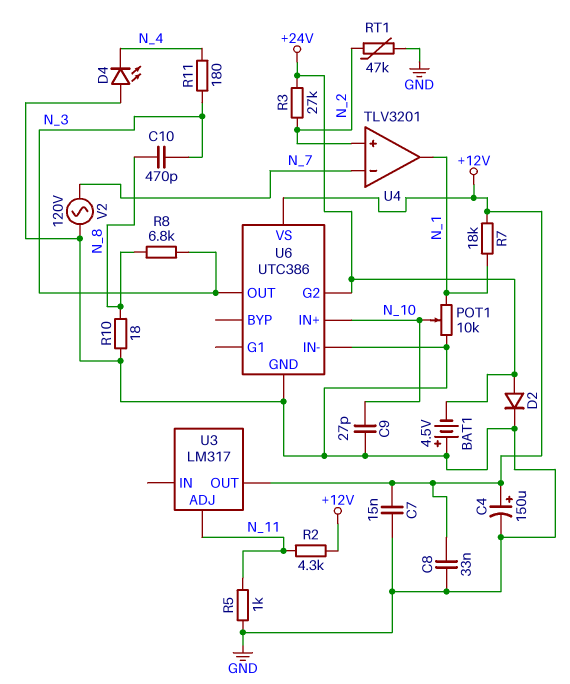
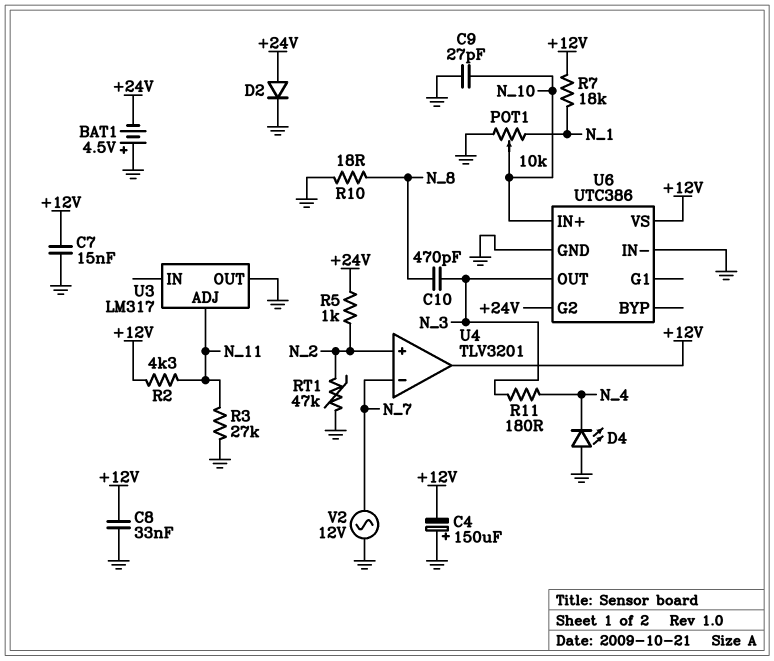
C4: 150uF (plus +12V, minus GND) -> 150uF (plus GND, minus +12V)
R3: 27k (+24V, N_2) -> 27k (GND, N_11)
R5: 1k (GND, N_11) -> 1k (+24V, N_2)
R8: 6.8k (N_3, N_8) -> none
U3 pin OUT: +12V -> GND
U4 pin out: N_1 -> +12V
V2: AC 120V (GND, N_7) -> AC 12V (GND, N_7)

